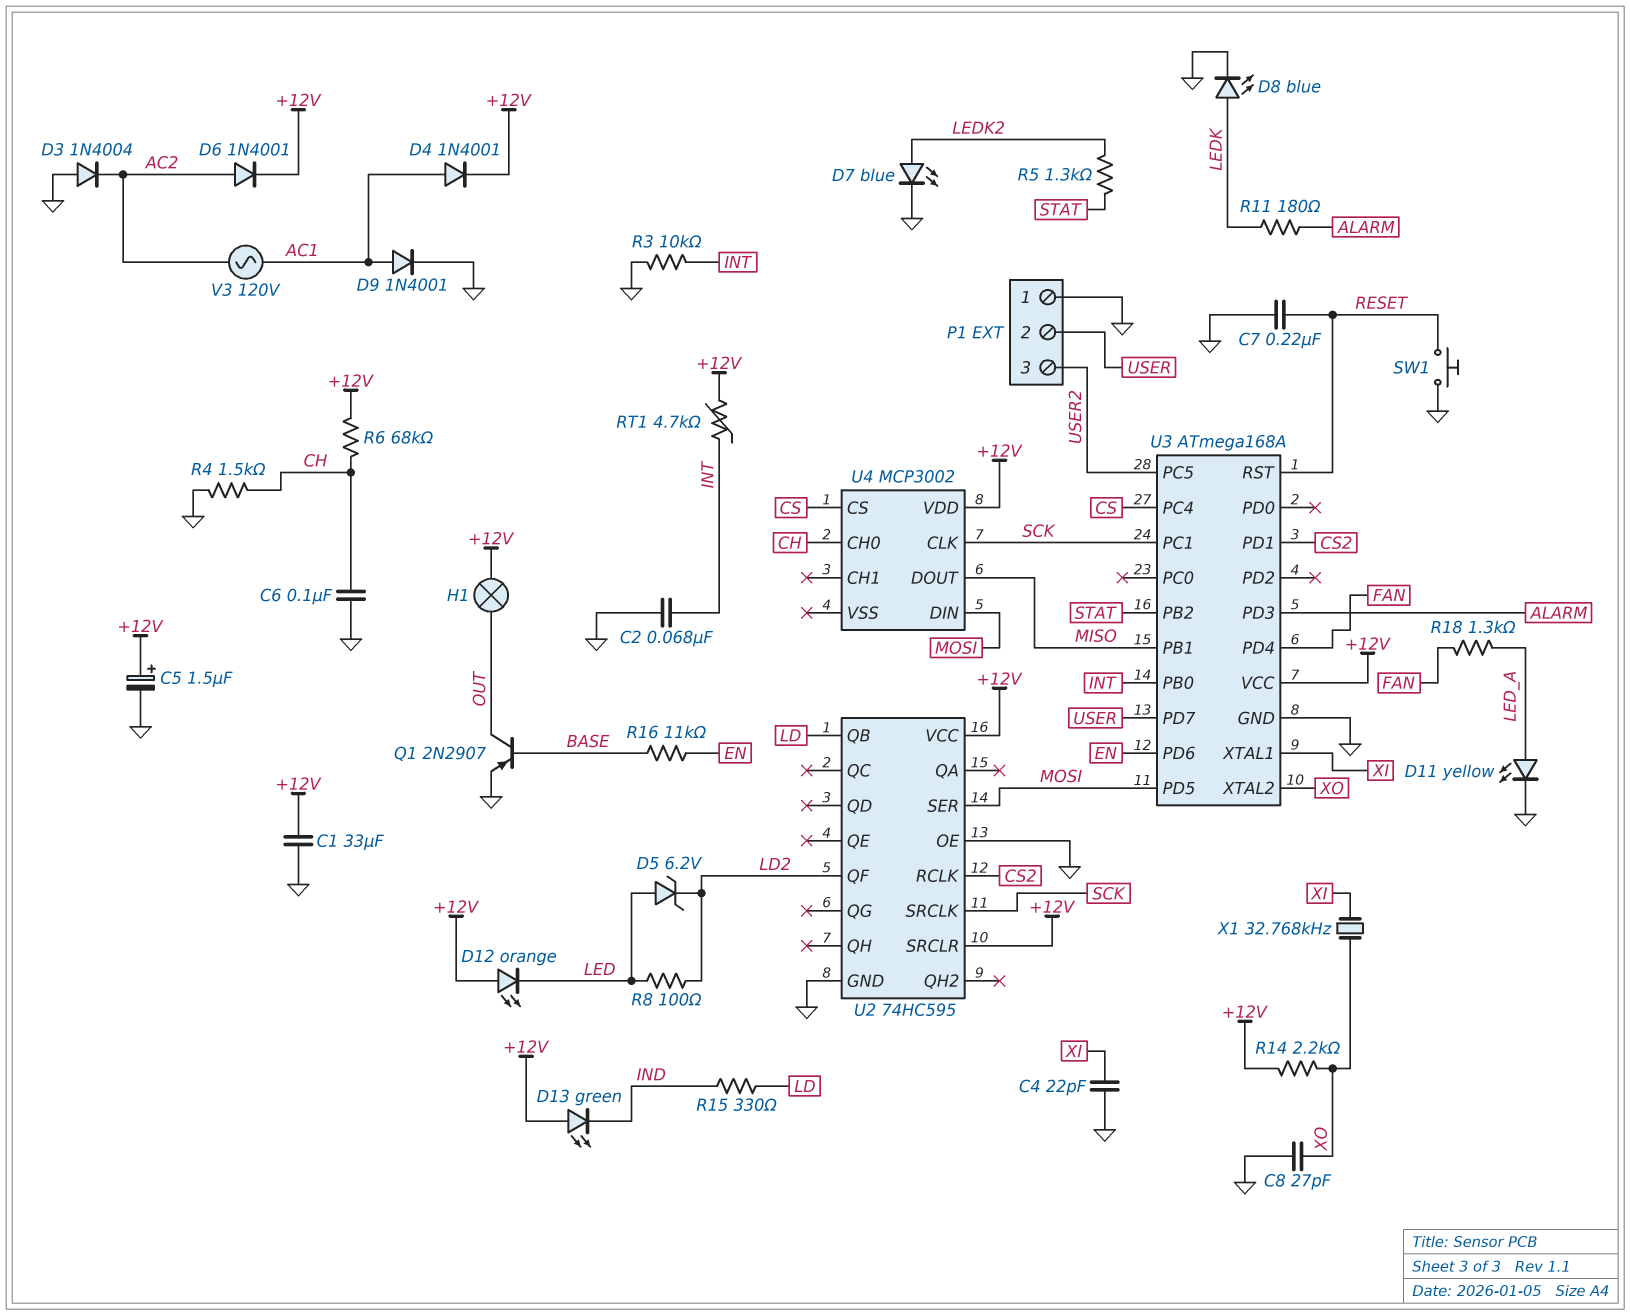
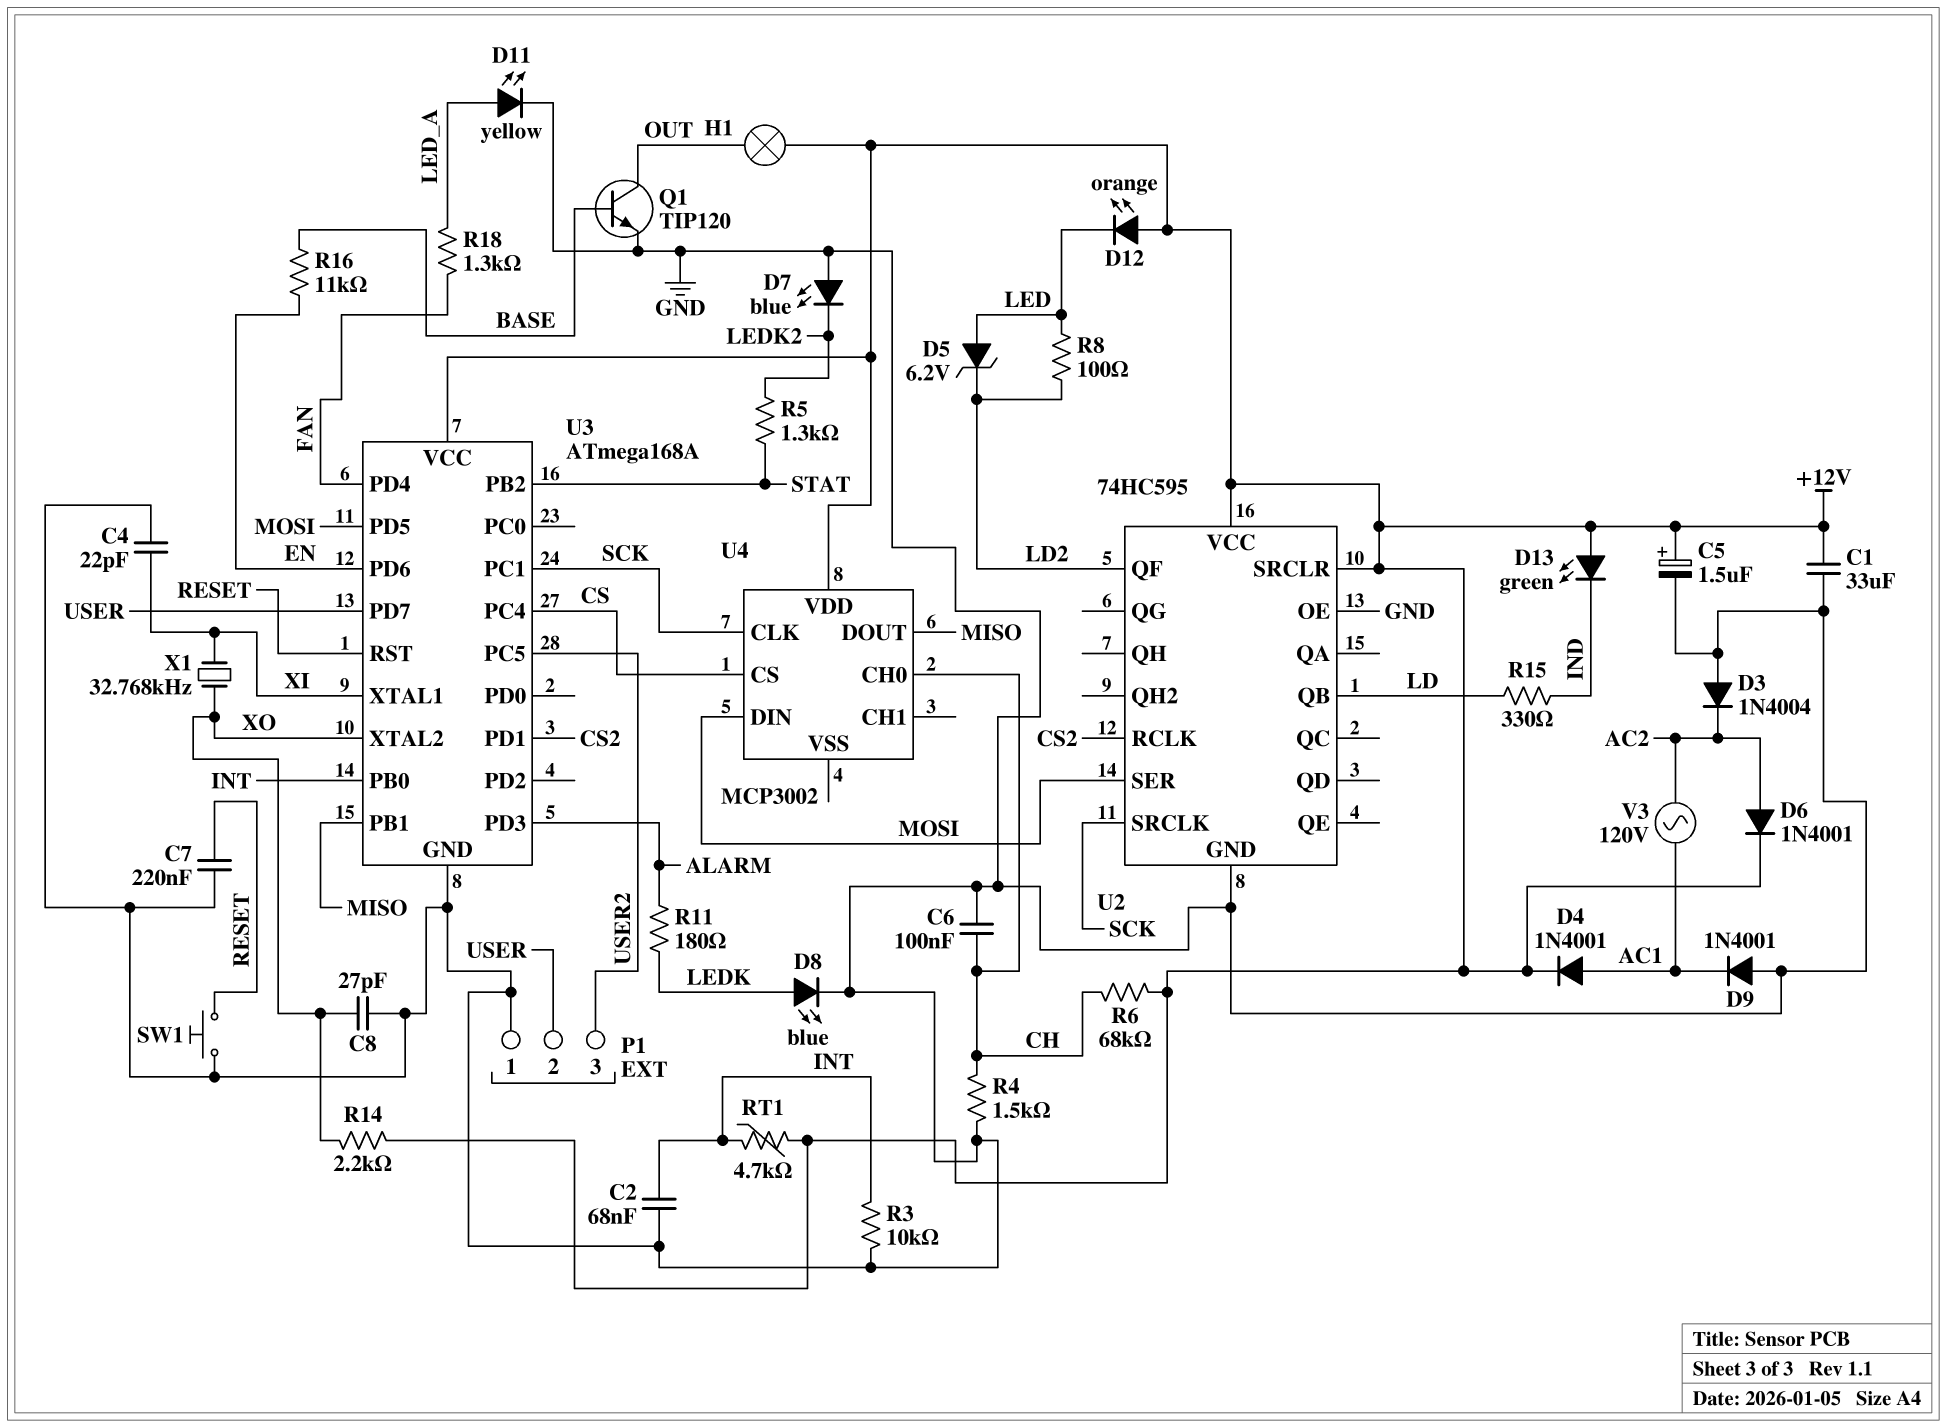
D7: LED blue (A LEDK2, K GND) -> LED blue (A GND, K LEDK2)
D9: diode 1N4001 (A AC1, K GND) -> diode 1N4001 (A GND, K AC1)
Q1: PNP 2N2907 (B BASE, C OUT, E GND) -> NPN TIP120 (B BASE, C OUT, E GND)

